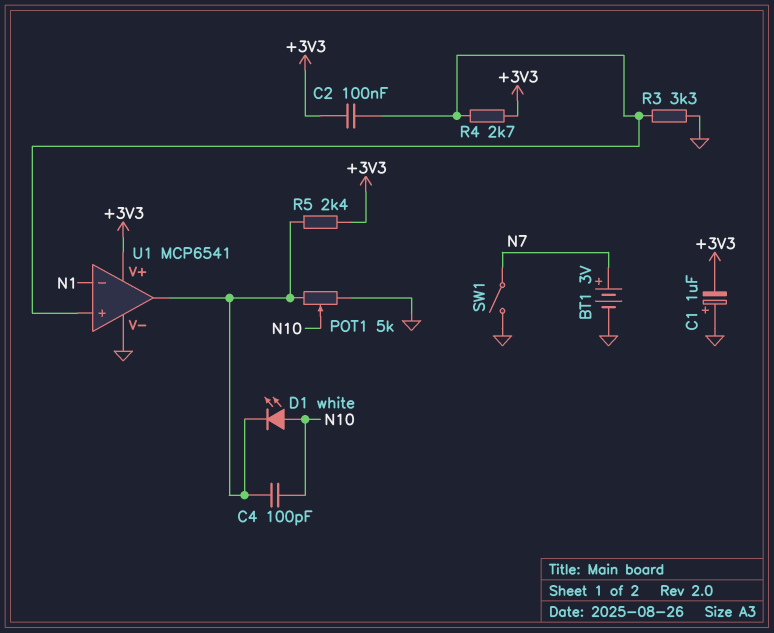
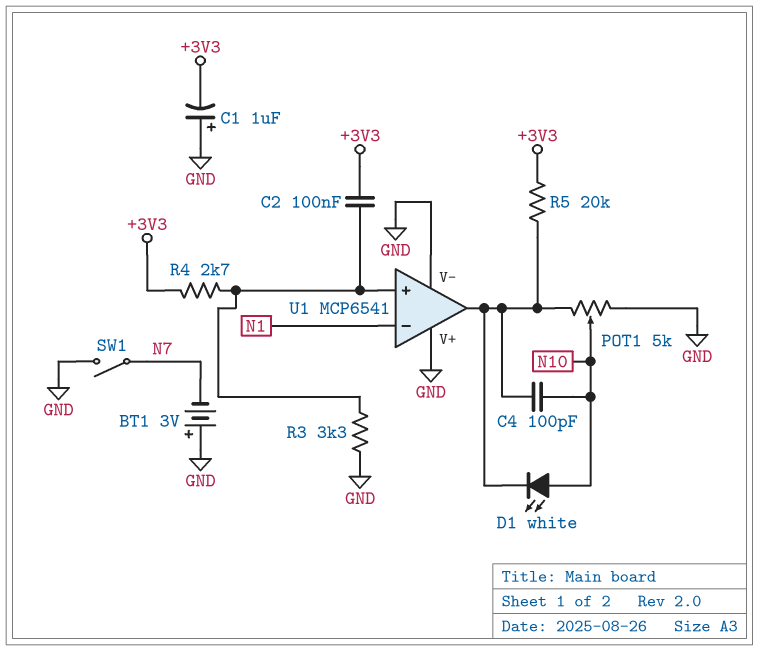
BT1: 3V (plus N7, minus GND) -> 3V (plus GND, minus N7)
R5: 2.4k (+3V3, U1/out) -> 20k (+3V3, U1/out)
U1 pin V+: +3V3 -> GND

